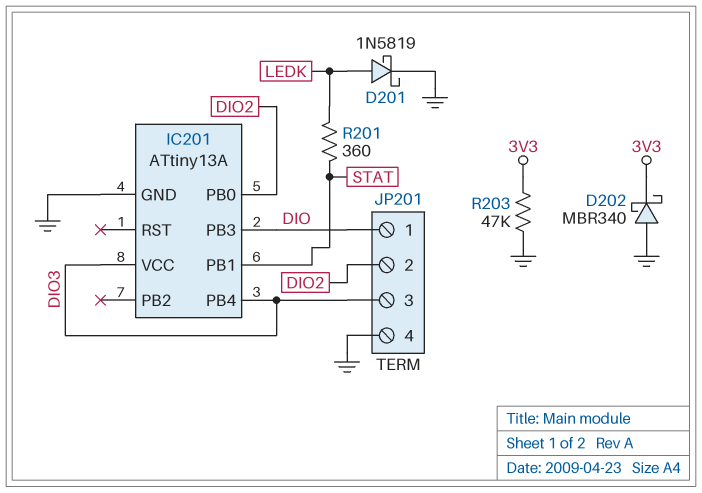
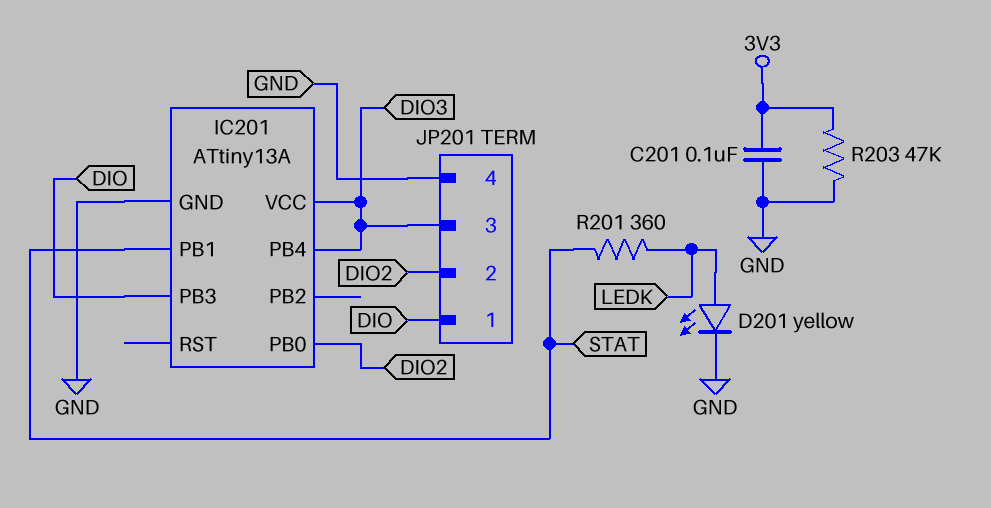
C201: none -> 100nF (3V3, GND)
D201: schottky 1N5819 (A LEDK, K GND) -> LED yellow (A LEDK, K GND)
D202: schottky MBR340 (A GND, K 3V3) -> none

